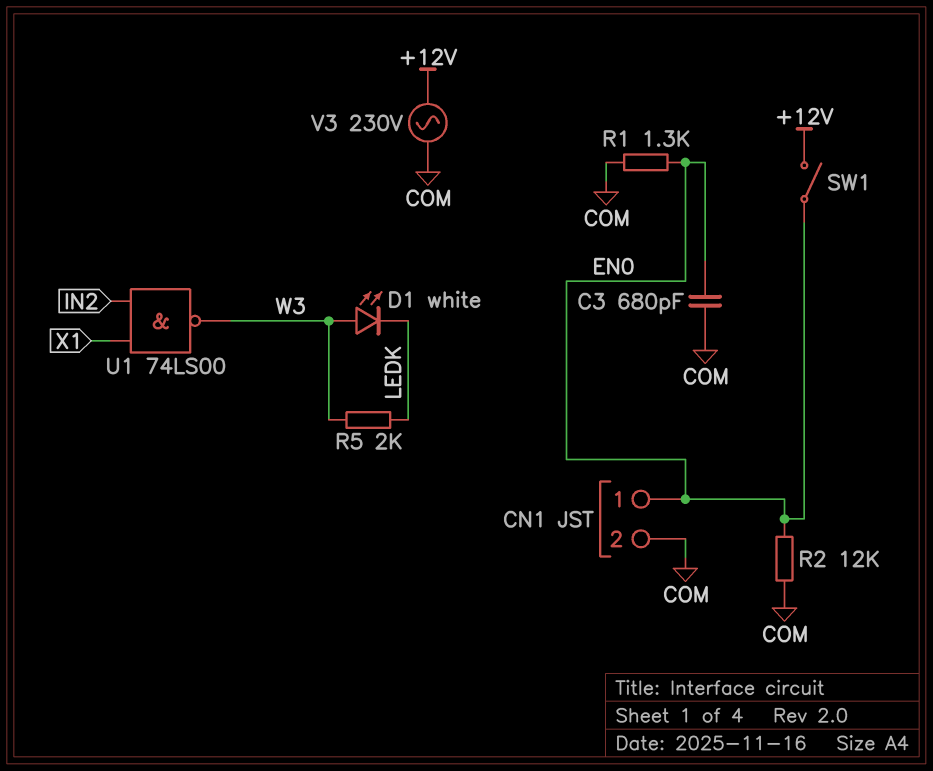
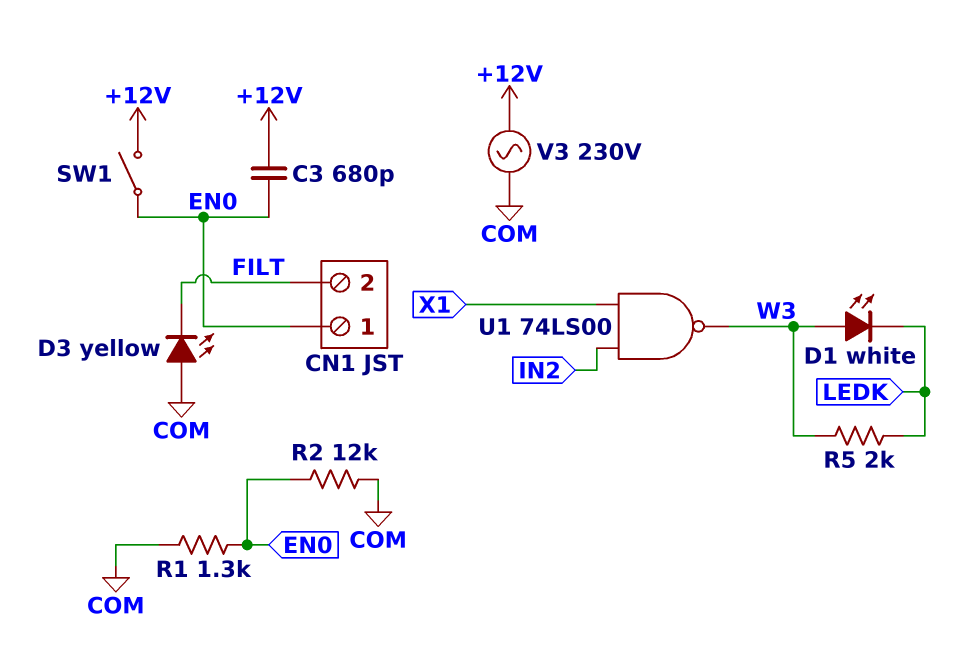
C3: 680pF (COM, EN0) -> 680pF (+12V, EN0)
CN1 pin 2: COM -> FILT
D3: none -> LED yellow (A COM, K FILT)

